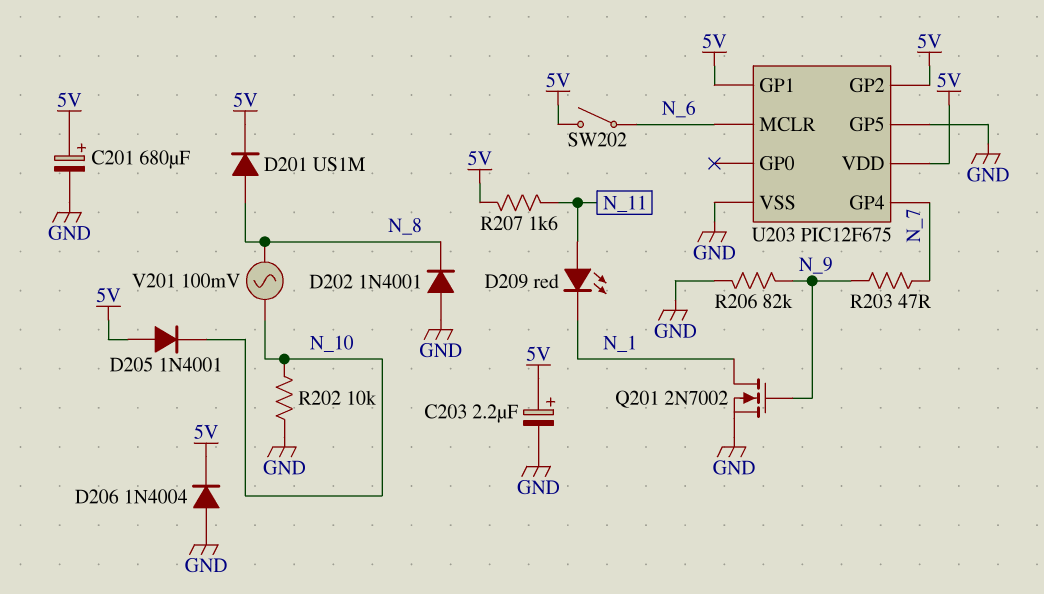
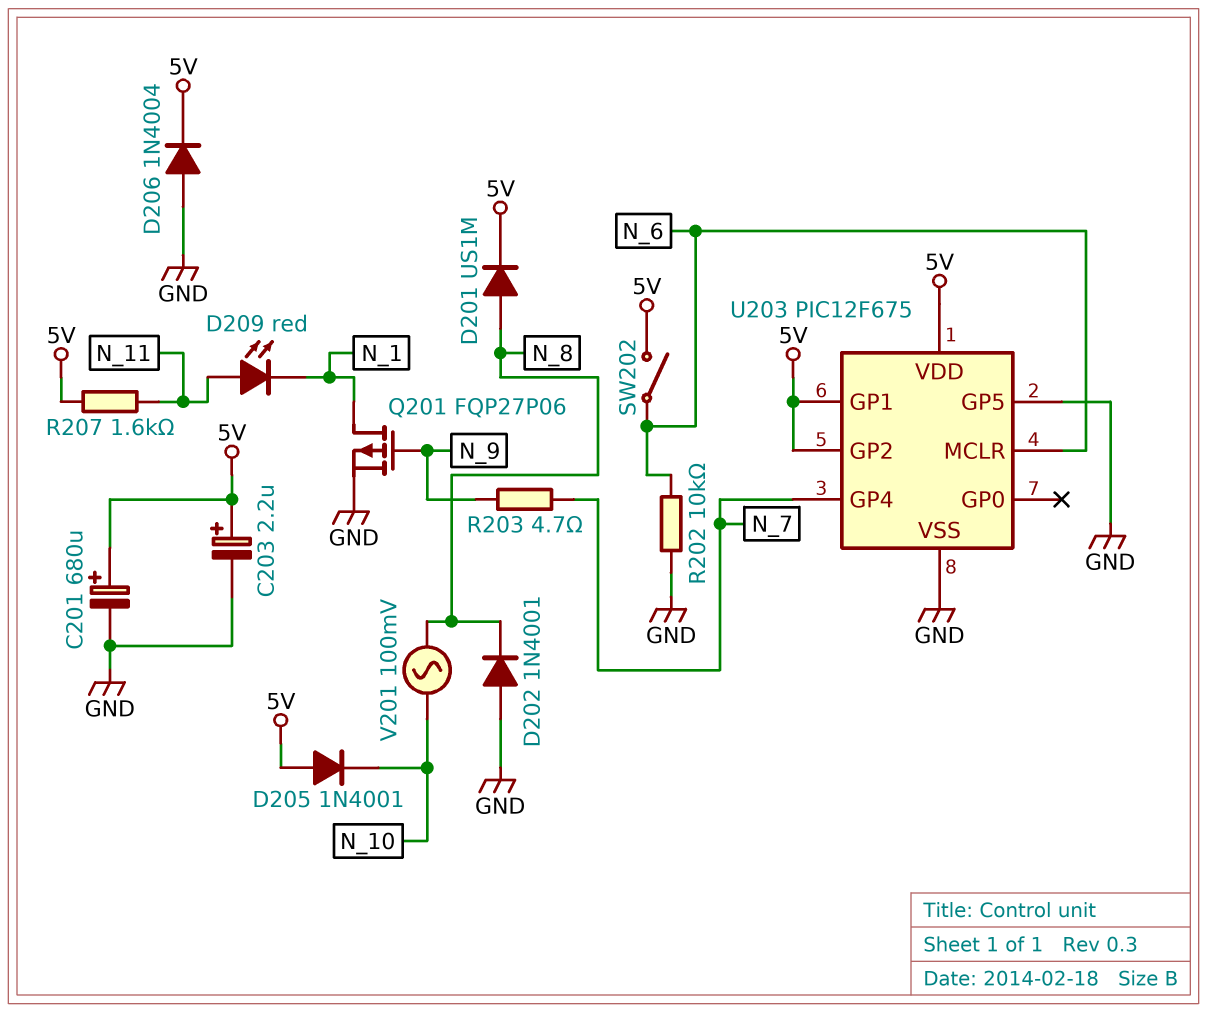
Q201: NMOS 2N7002 (G N_9, D N_1, S GND) -> PMOS FQP27P06 (G N_9, D N_1, S GND)
R202: 10k (GND, N_10) -> 10k (GND, N_6)
R203: 47 (N_7, N_9) -> 4.7 (N_7, N_9)
R206: 82k (GND, N_9) -> none

